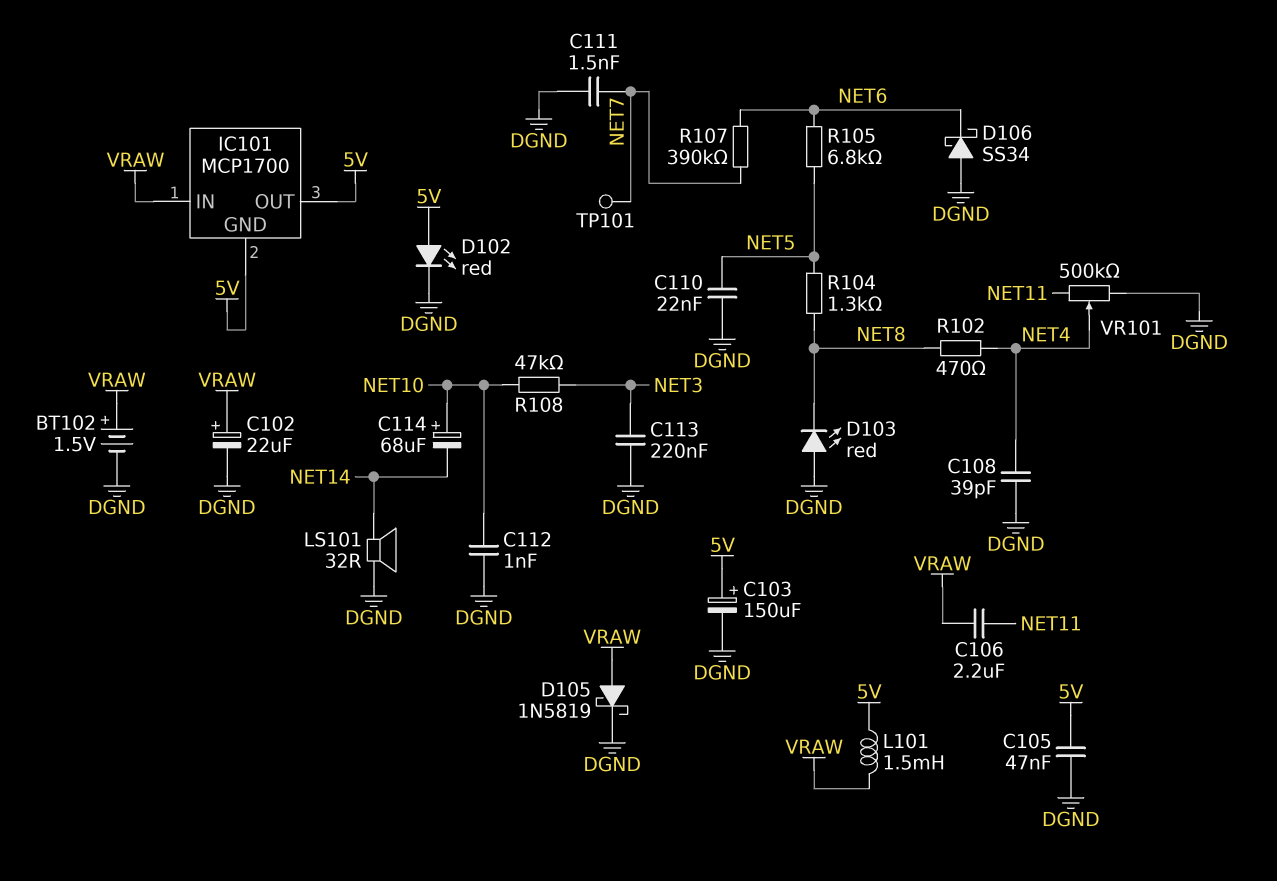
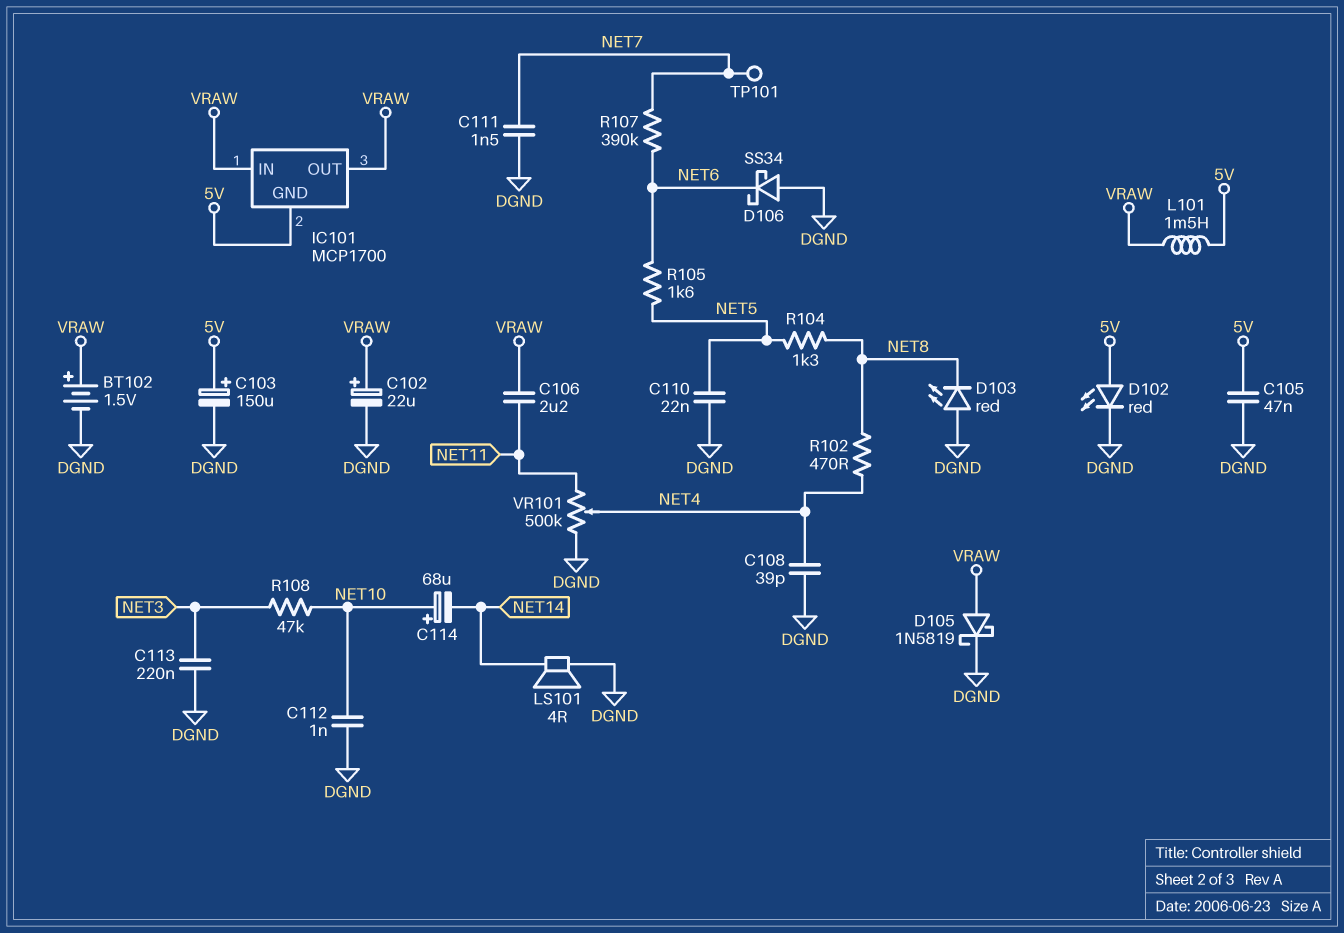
IC101 pin OUT: 5V -> VRAW
LS101: speaker 32R (DGND, NET14) -> speaker 4R (DGND, NET14)
R105: 6.8k (NET5, NET6) -> 1.6k (NET5, NET6)

